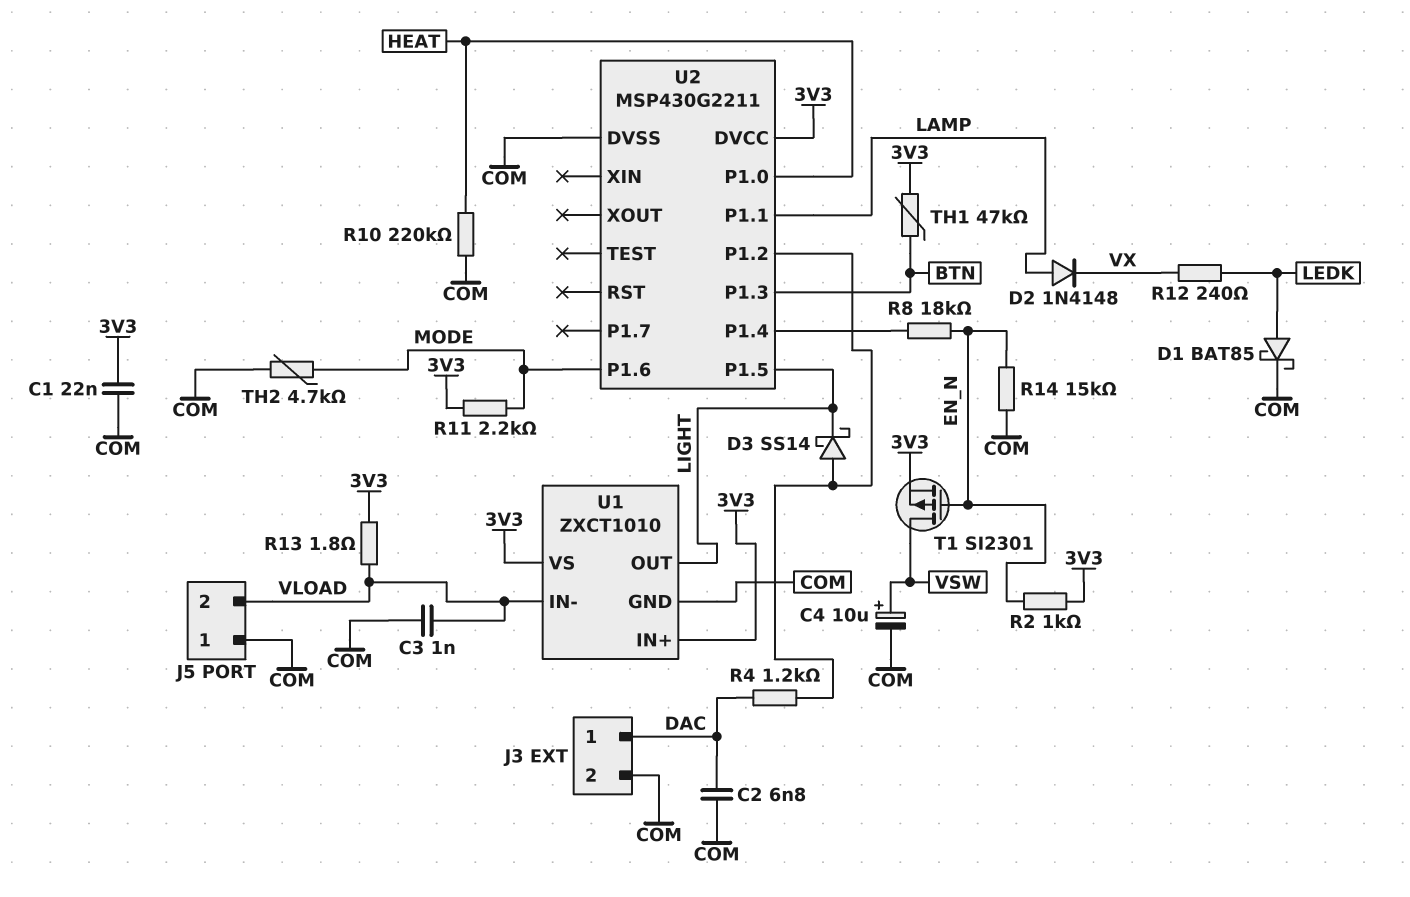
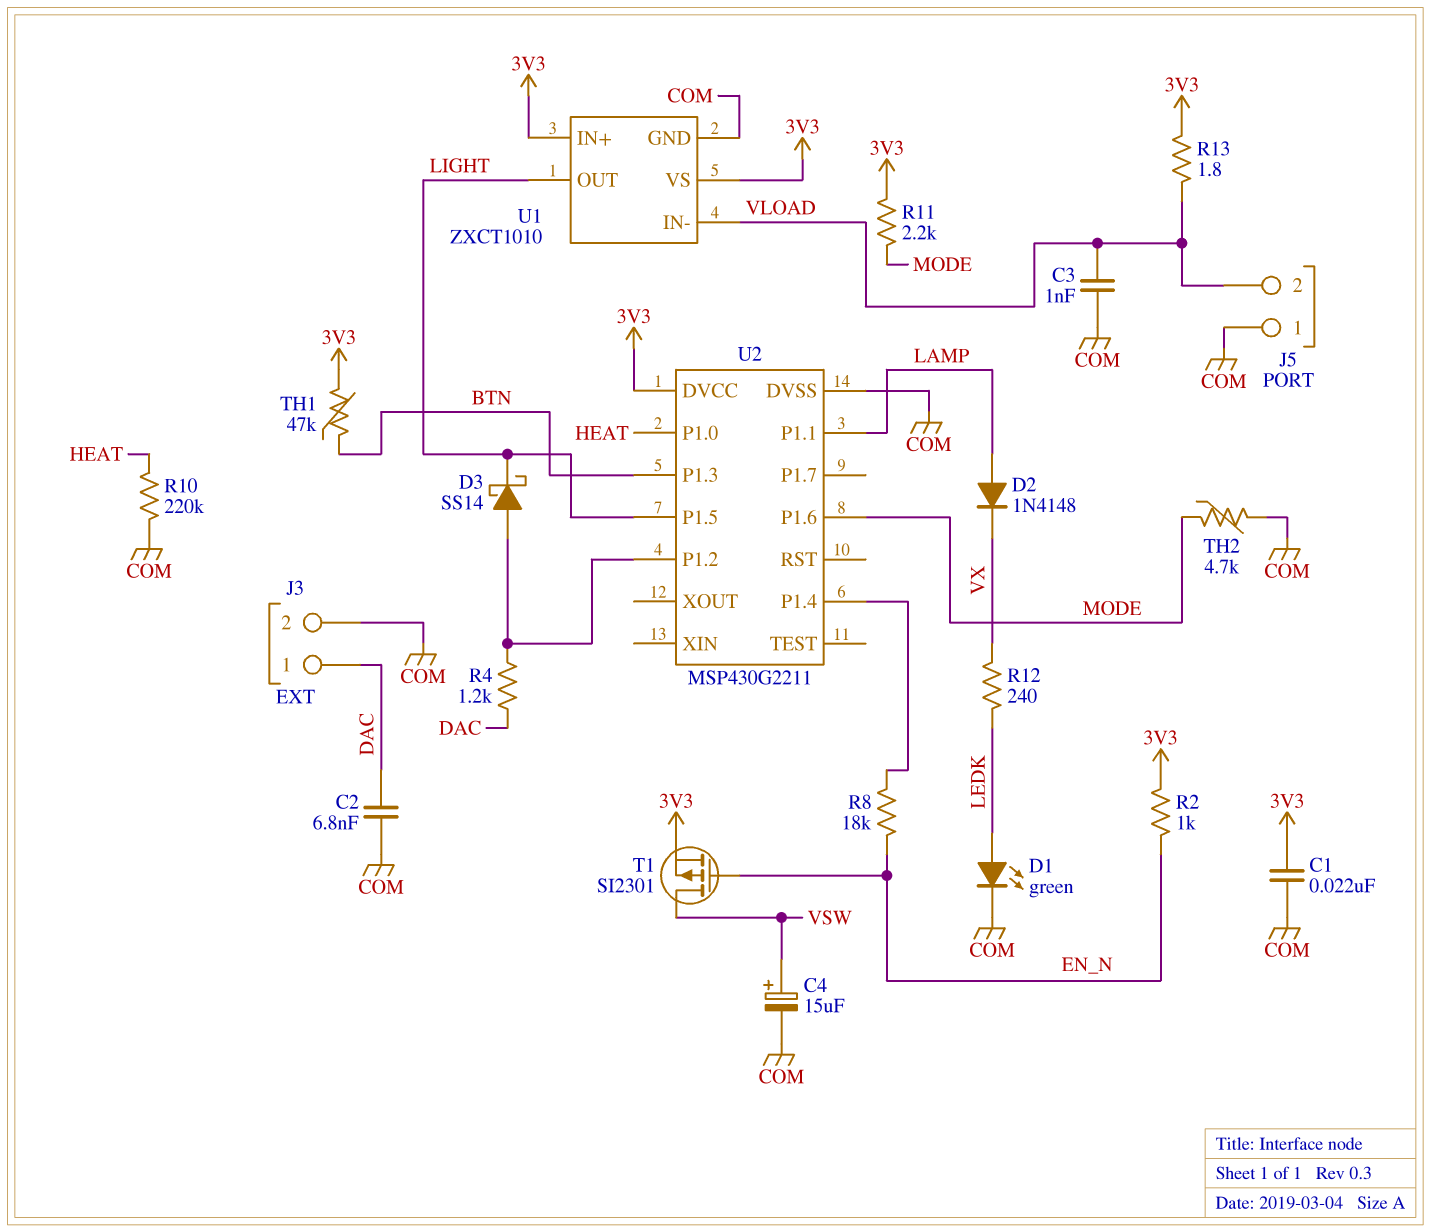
C4: 10uF (plus VSW, minus COM) -> 15uF (plus VSW, minus COM)
D1: schottky BAT85 (A LEDK, K COM) -> LED green (A LEDK, K COM)
R14: 15k (COM, EN_N) -> none

